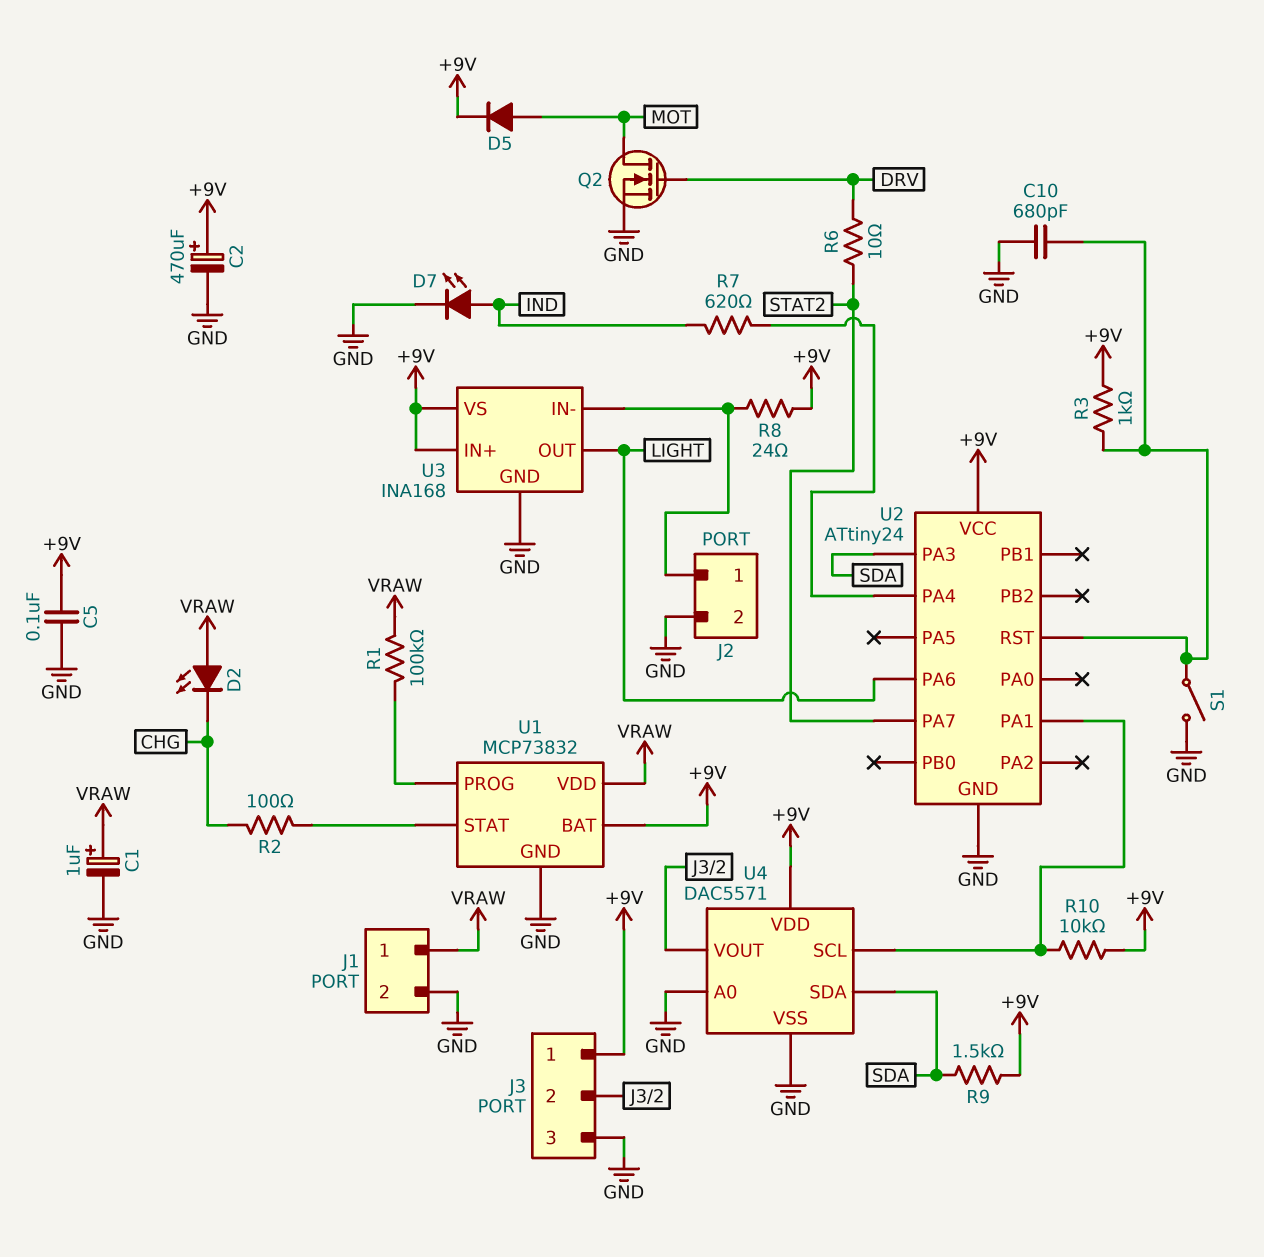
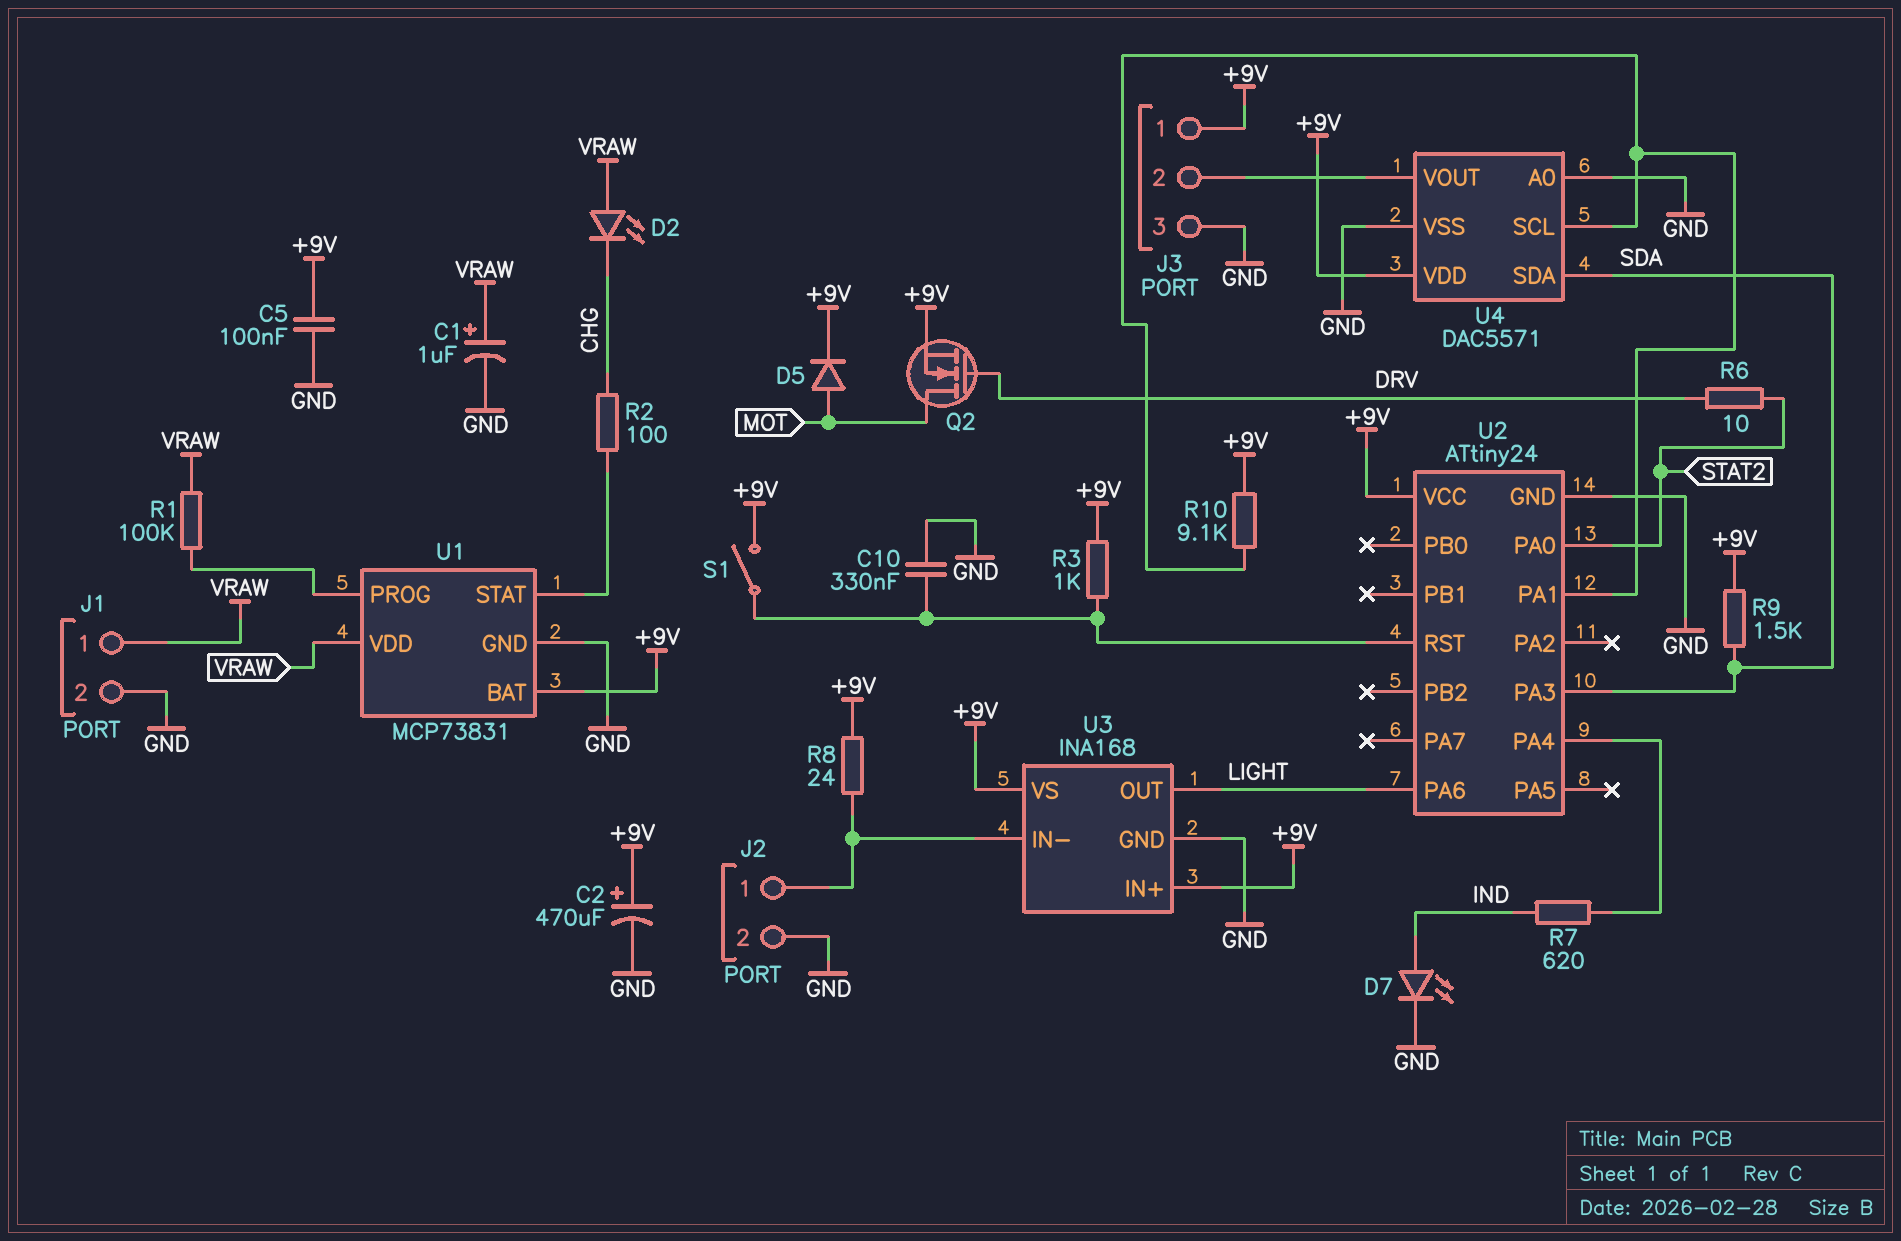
C10: 680pF (GND, U2/RST) -> 330nF (GND, U2/RST)
Q2: NMOS (G DRV, D MOT, S GND) -> NMOS (G DRV, D MOT, S +9V)
R10: 10k (+9V, U2/PA1) -> 9.1k (+9V, U2/PA1)
S1: switch (GND, U2/RST) -> switch (+9V, U2/RST)
U1: MCP73832 -> MCP73831
U2 pin PA0: none -> STAT2
U2 pin PA7: STAT2 -> none

